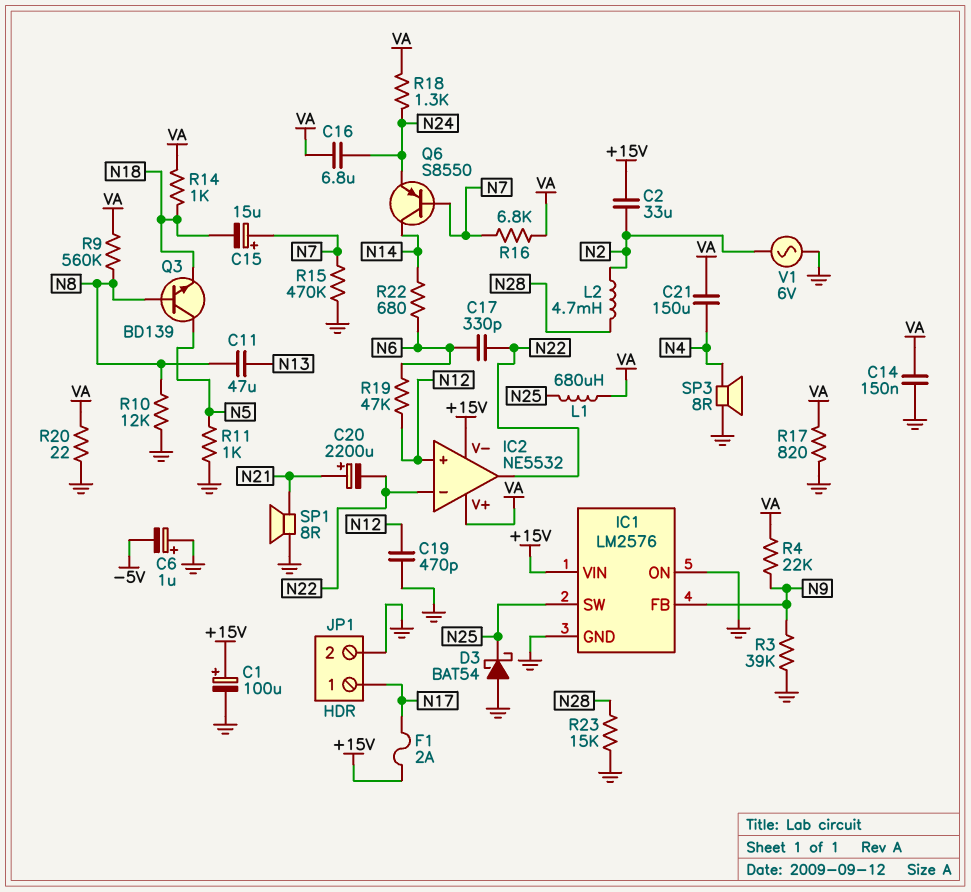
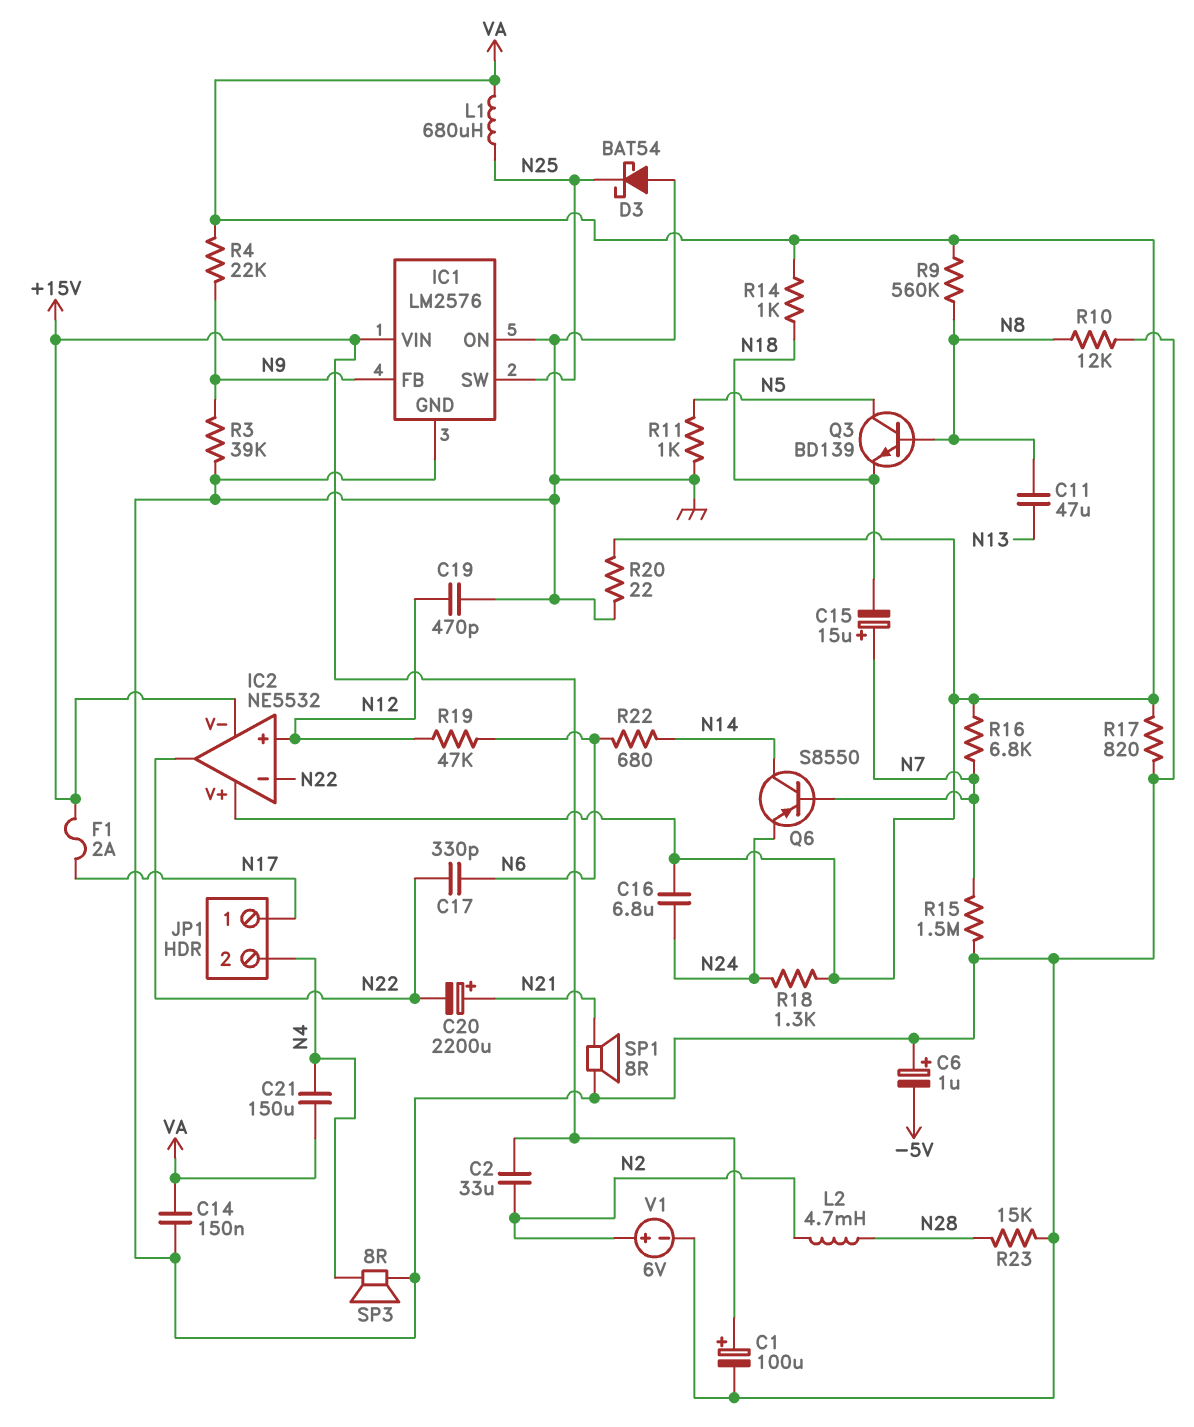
JP1 pin 2: GND -> N4
R15: 470k (GND, N7) -> 1.5M (GND, N7)
V1: AC 6V (GND, N2) -> 6V (plus N2, minus GND)

